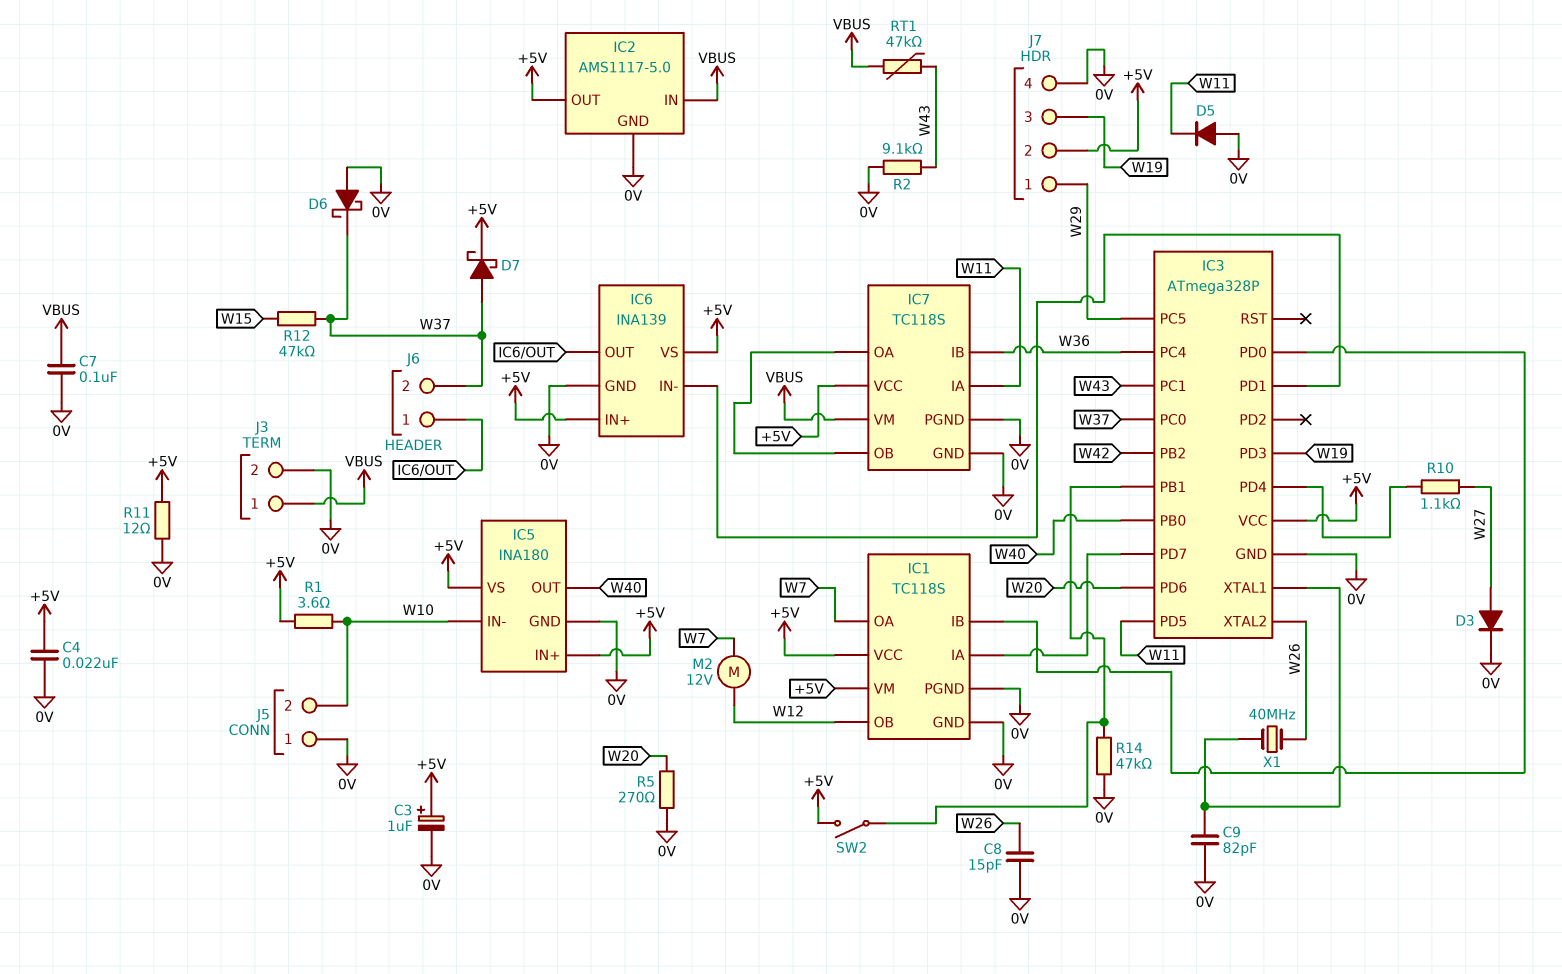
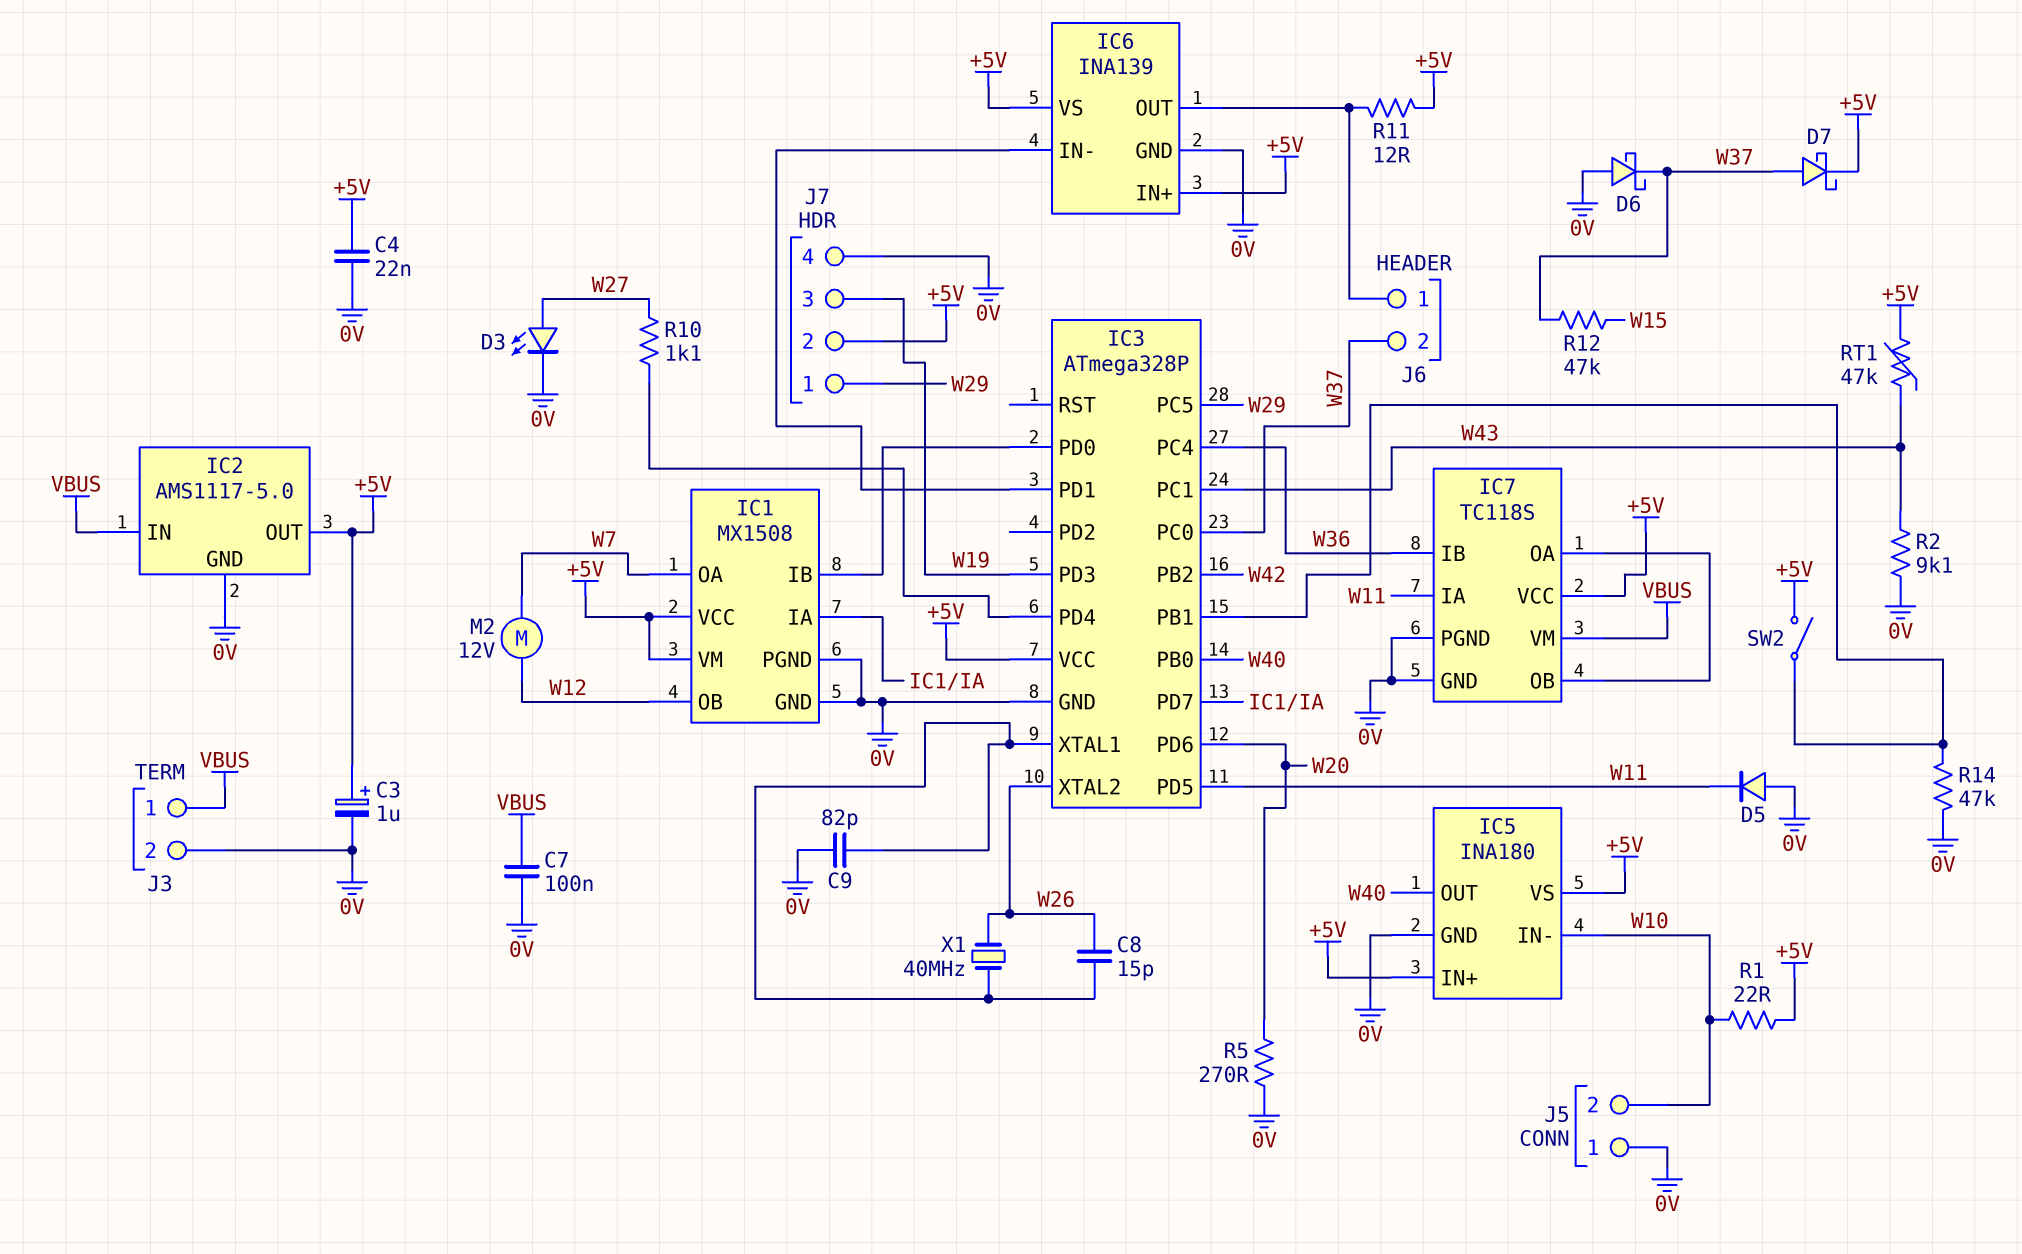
C8: 15pF (0V, W26) -> 15pF (IC3/XTAL1, W26)
D3: diode (A W27, K 0V) -> LED (A W27, K 0V)
IC1: TC118S -> MX1508
R1: 3.6 (+5V, W10) -> 22 (+5V, W10)
R11: 12 (+5V, 0V) -> 12 (+5V, IC6/OUT)
RT1: 47k (VBUS, W43) -> 47k (+5V, W43)

